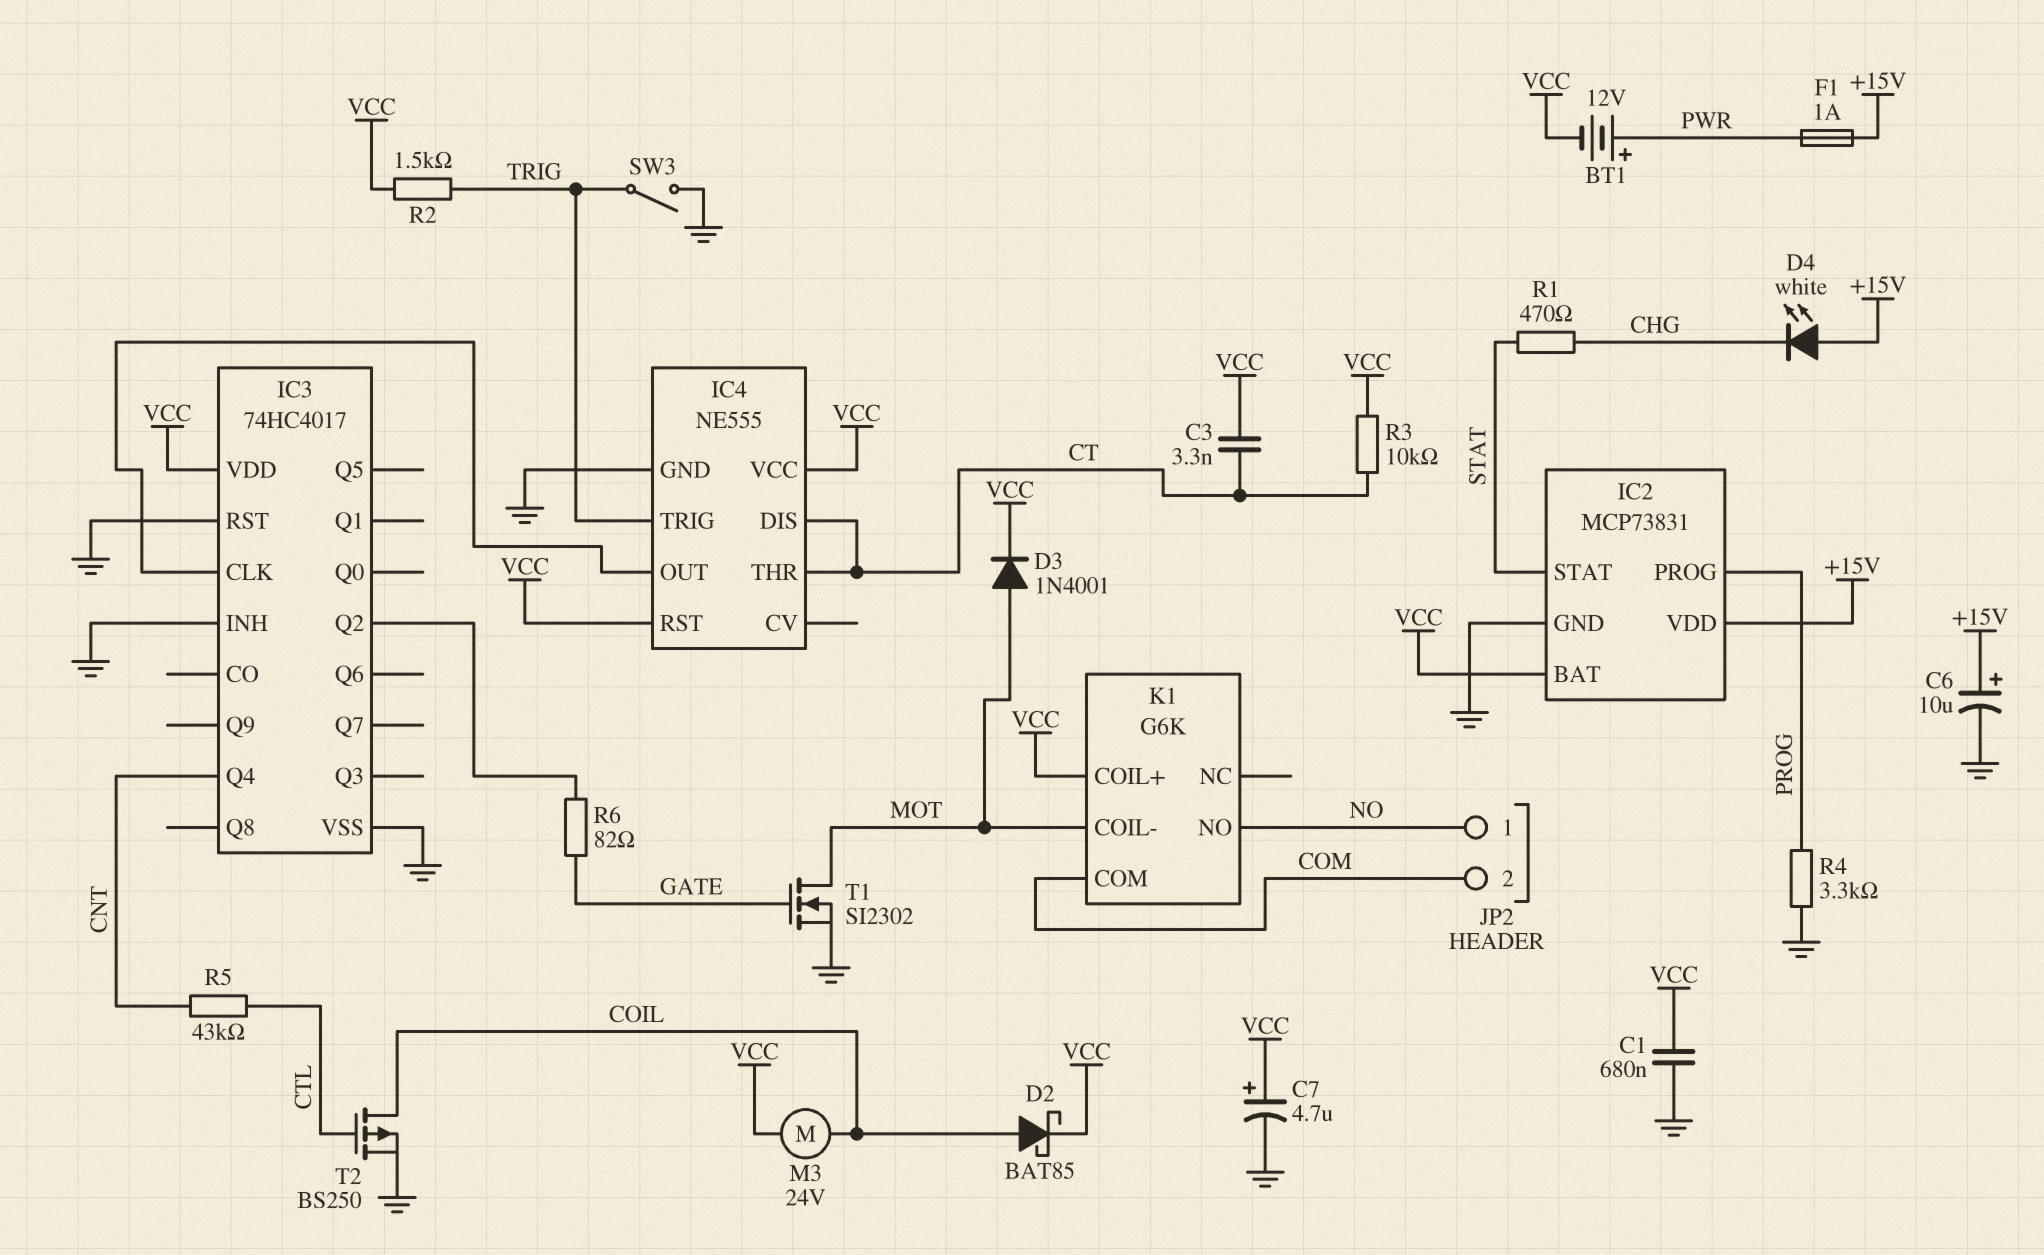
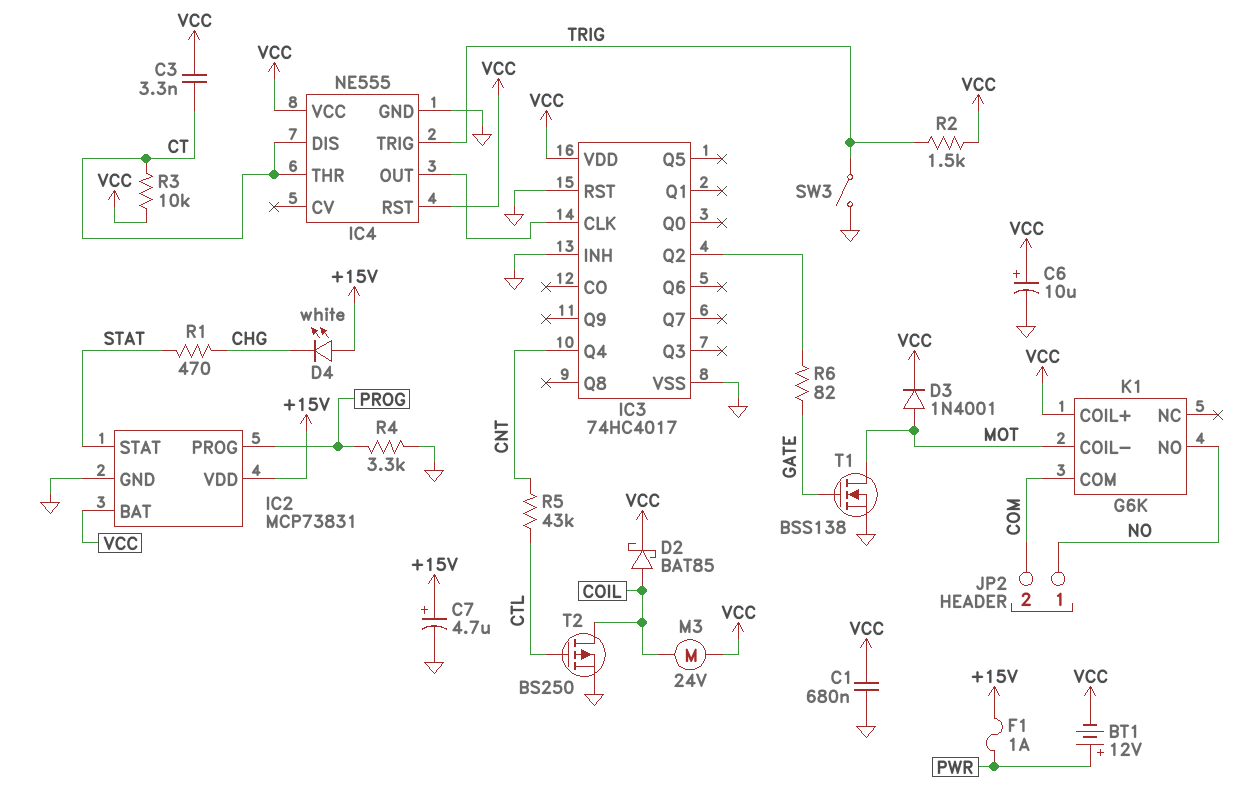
C6: 10uF (plus +15V, minus GND) -> 10uF (plus VCC, minus GND)
C7: 4.7uF (plus VCC, minus GND) -> 4.7uF (plus +15V, minus GND)
T1: NMOS SI2302 (G GATE, D MOT, S GND) -> NMOS BSS138 (G GATE, D MOT, S GND)

